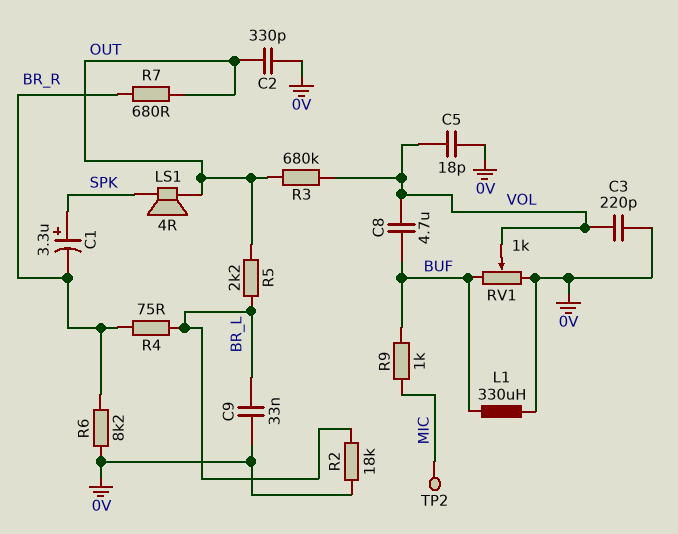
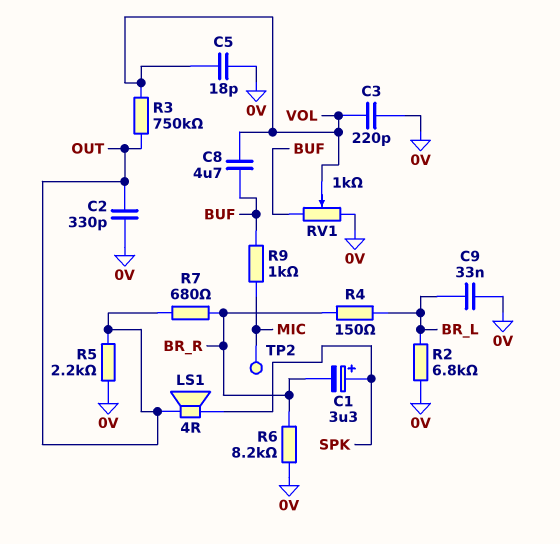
L1: 330uH (0V, BUF) -> none
R2: 18k (0V, BR_L) -> 6.8k (0V, BR_L)
R3: 680k (OUT, VOL) -> 750k (OUT, VOL)
R4: 75 (BR_L, BR_R) -> 150 (BR_L, BR_R)
R5: 2.2k (BR_L, OUT) -> 2.2k (0V, OUT)

